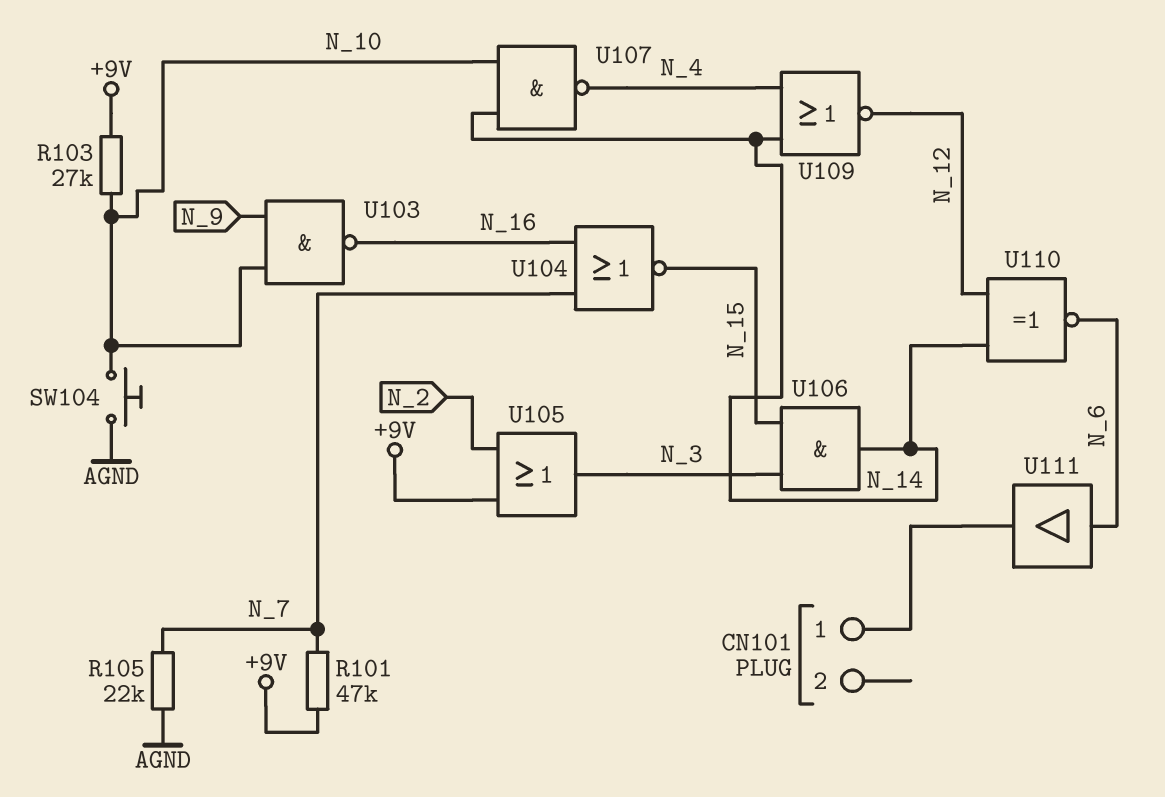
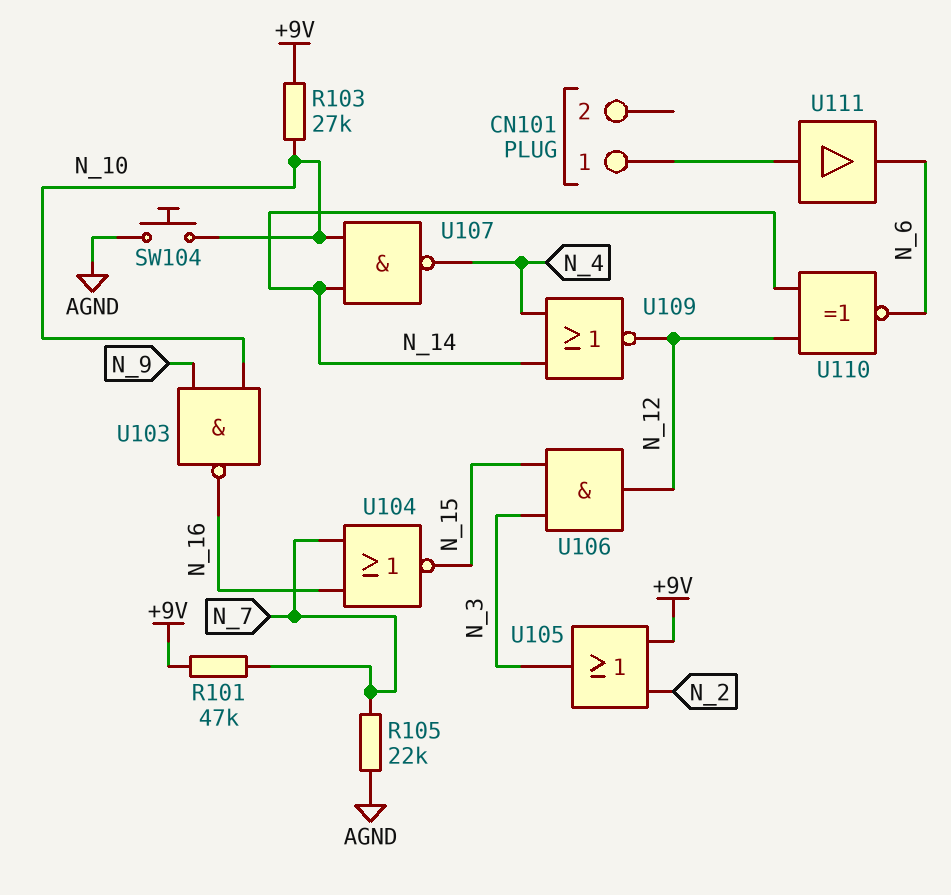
U106: AND (in N_3, in N_15, out N_14) -> AND (in N_3, in N_15, out N_12)
U111: buffer (in N_6, out CN101/1) -> buffer (in CN101/1, out N_6)

